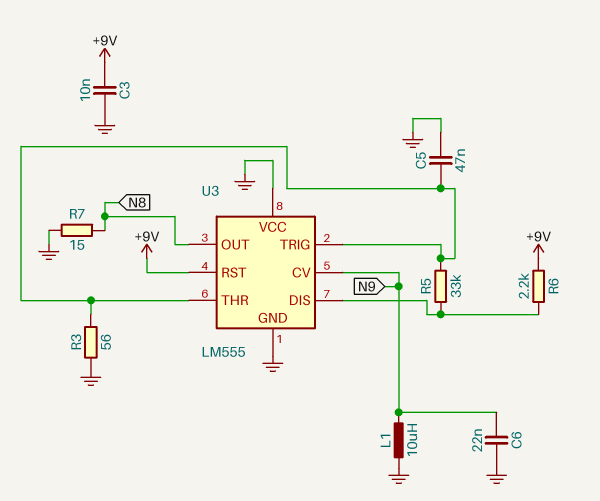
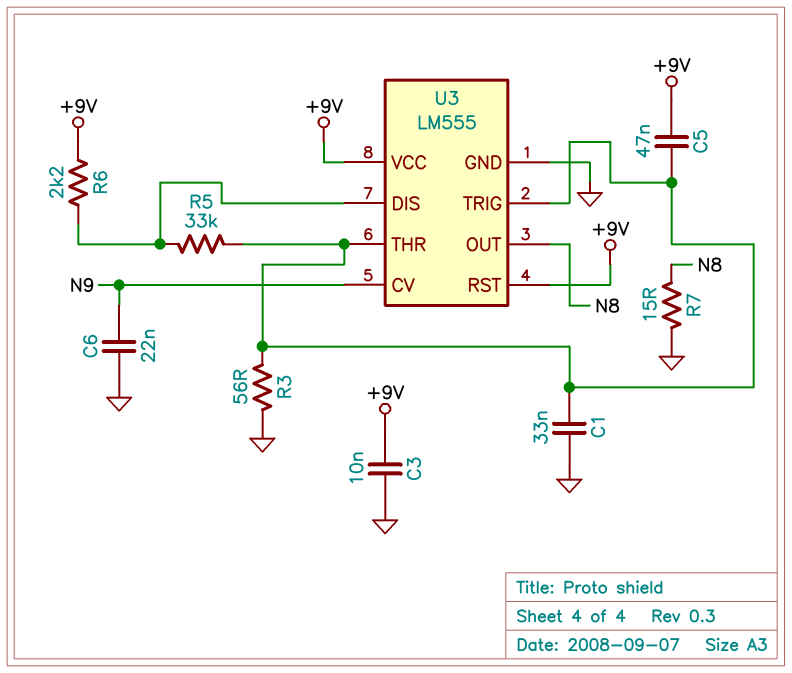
C1: none -> 33nF (GND, U3/THR)
C5: 47nF (GND, U3/THR) -> 47nF (+9V, U3/THR)
L1: 10uH (GND, N9) -> none
U3 pin VCC: GND -> +9V

